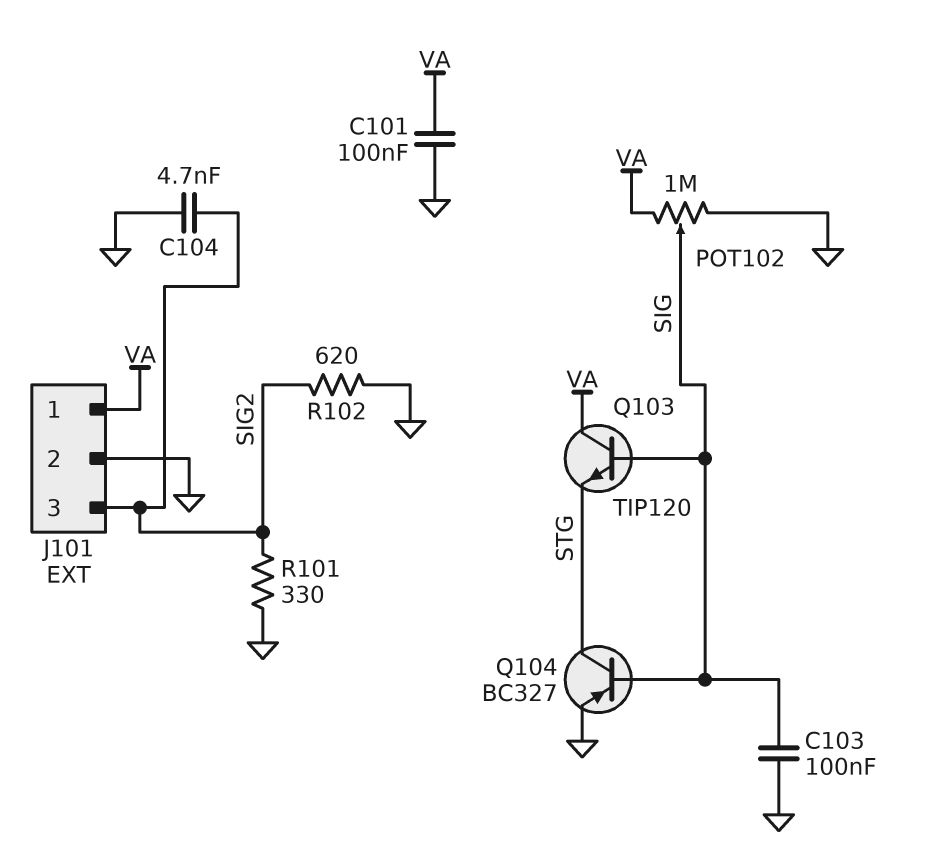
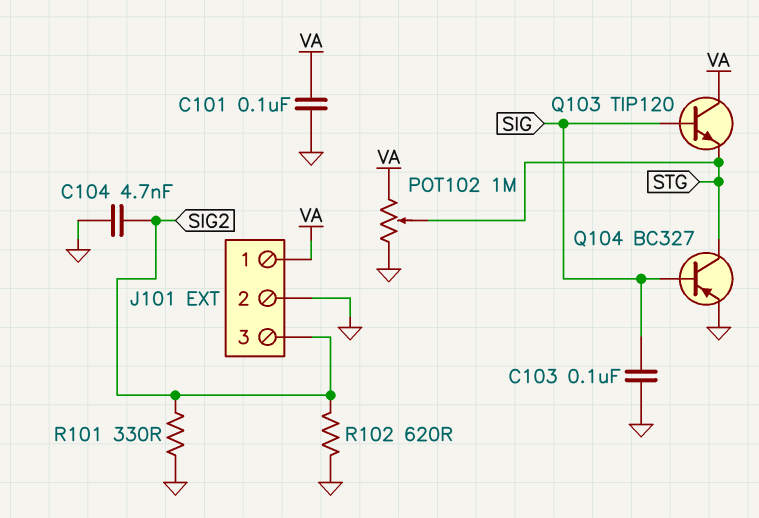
POT102: 1M (GND, VA, wiper SIG) -> 1M (GND, VA, wiper STG)

